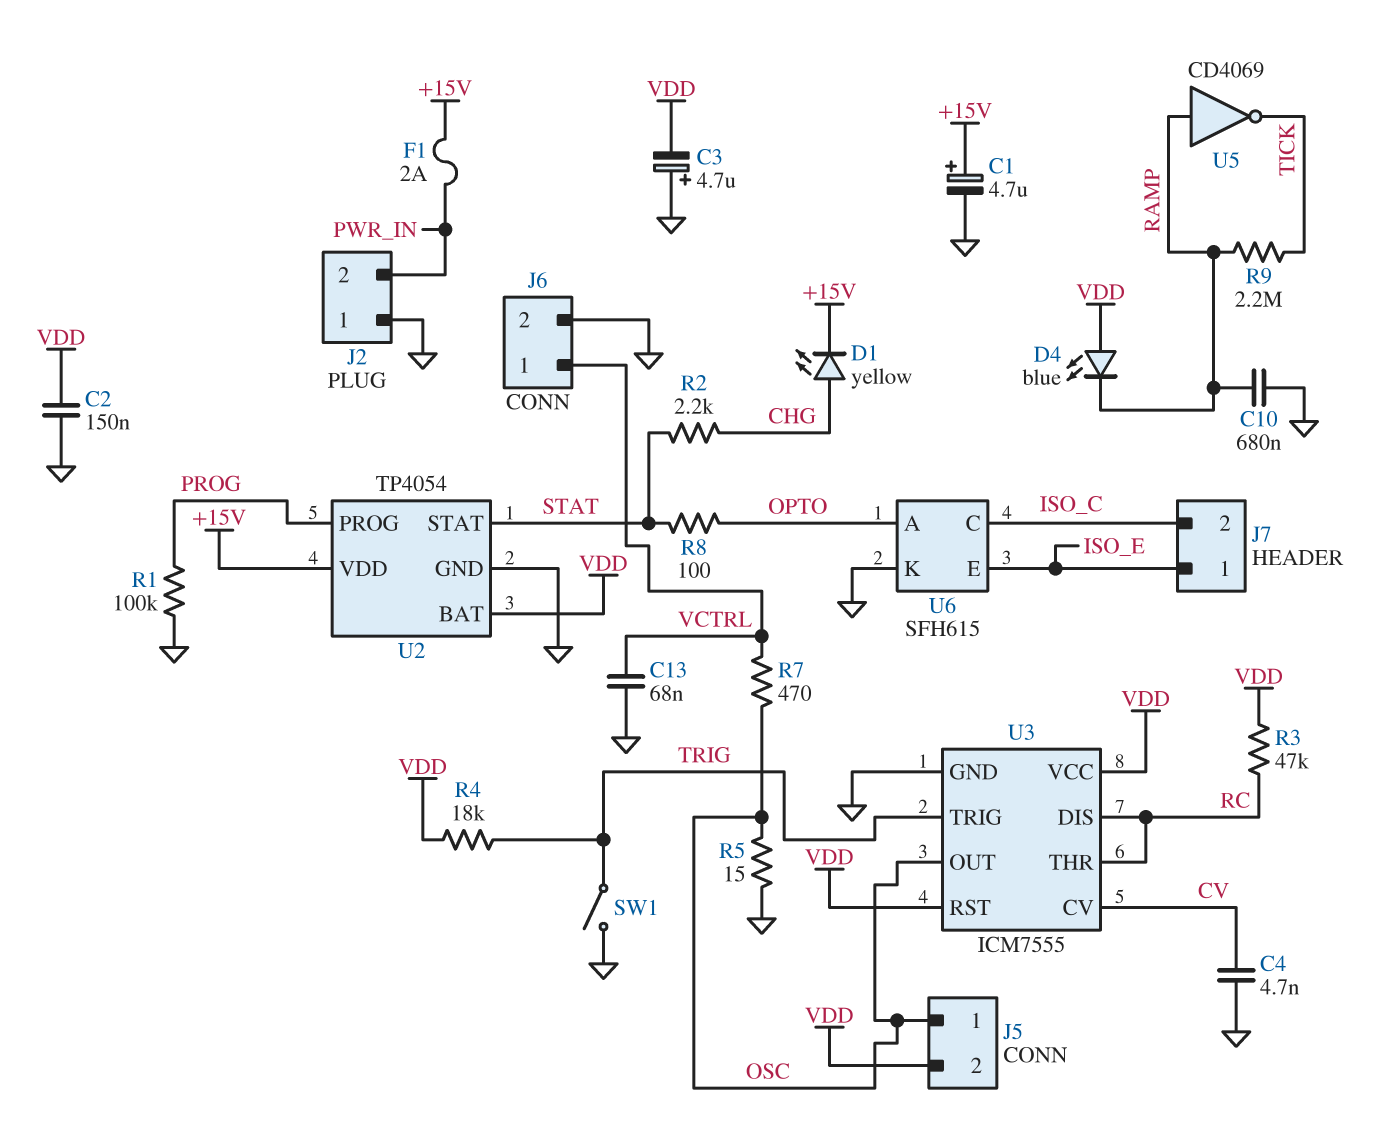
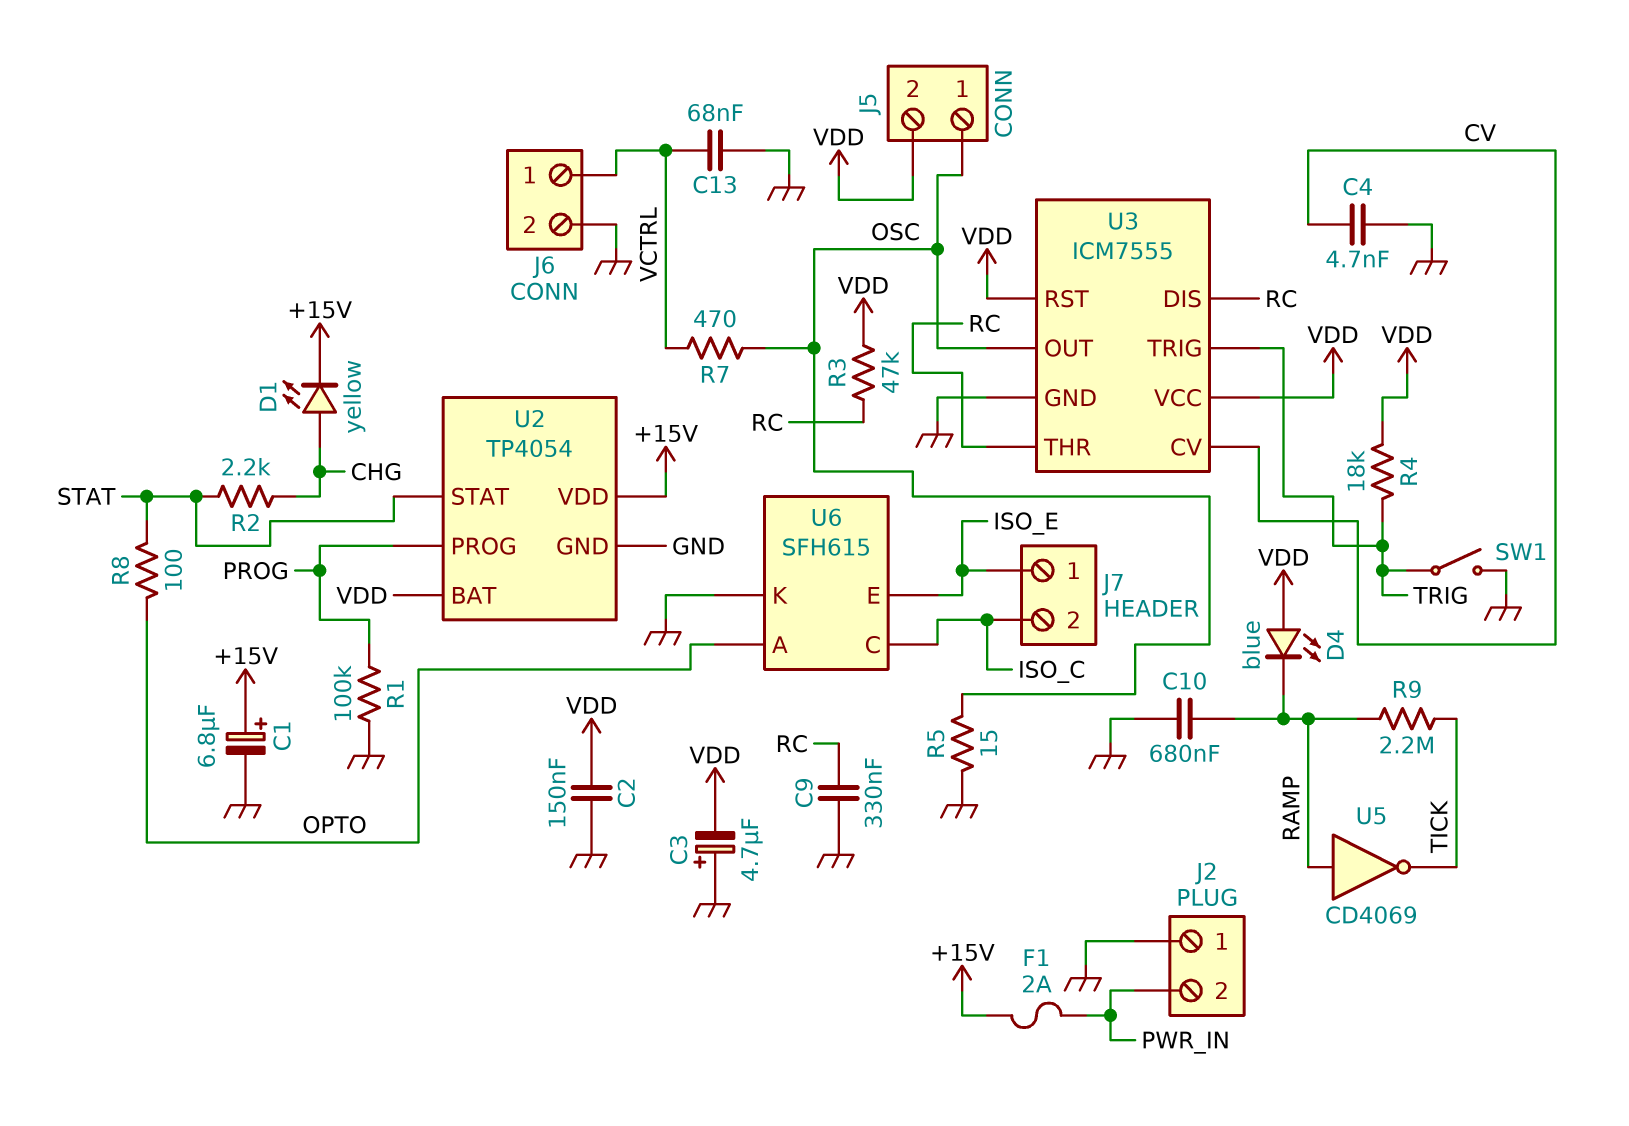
C1: 4.7uF (plus +15V, minus GND) -> 6.8uF (plus +15V, minus GND)
C9: none -> 330nF (GND, RC)

